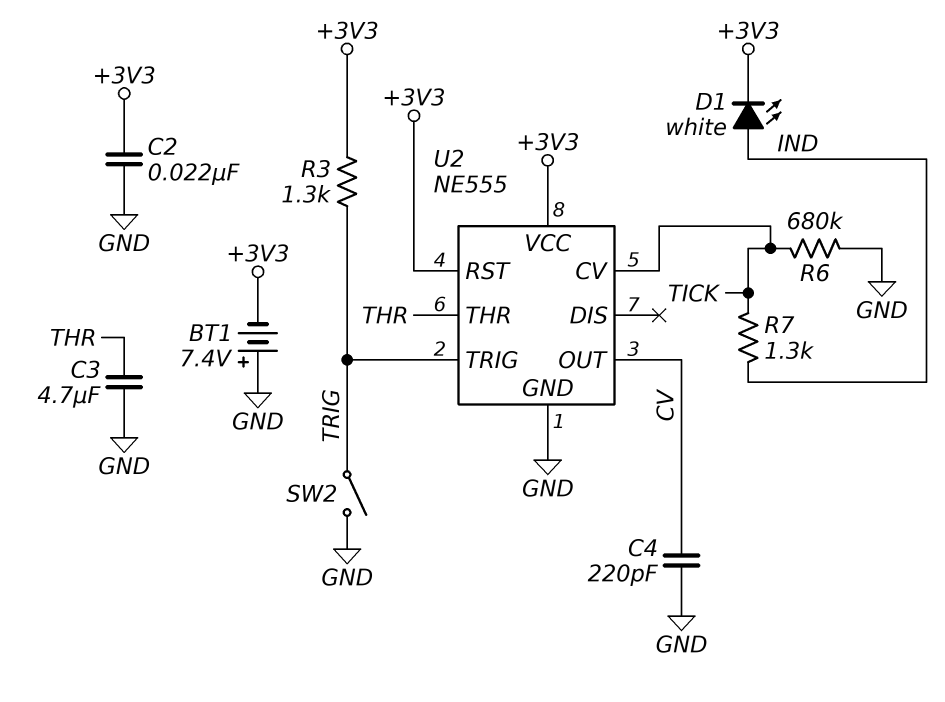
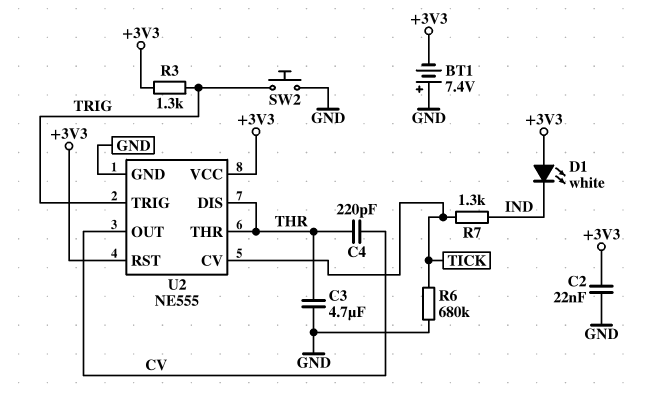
C4: 220pF (CV, GND) -> 220pF (CV, THR)
D1: LED white (A IND, K +3V3) -> LED white (A +3V3, K IND)
SW2: switch (GND, TRIG) -> button (GND, TRIG)
U2 pin DIS: none -> THR

